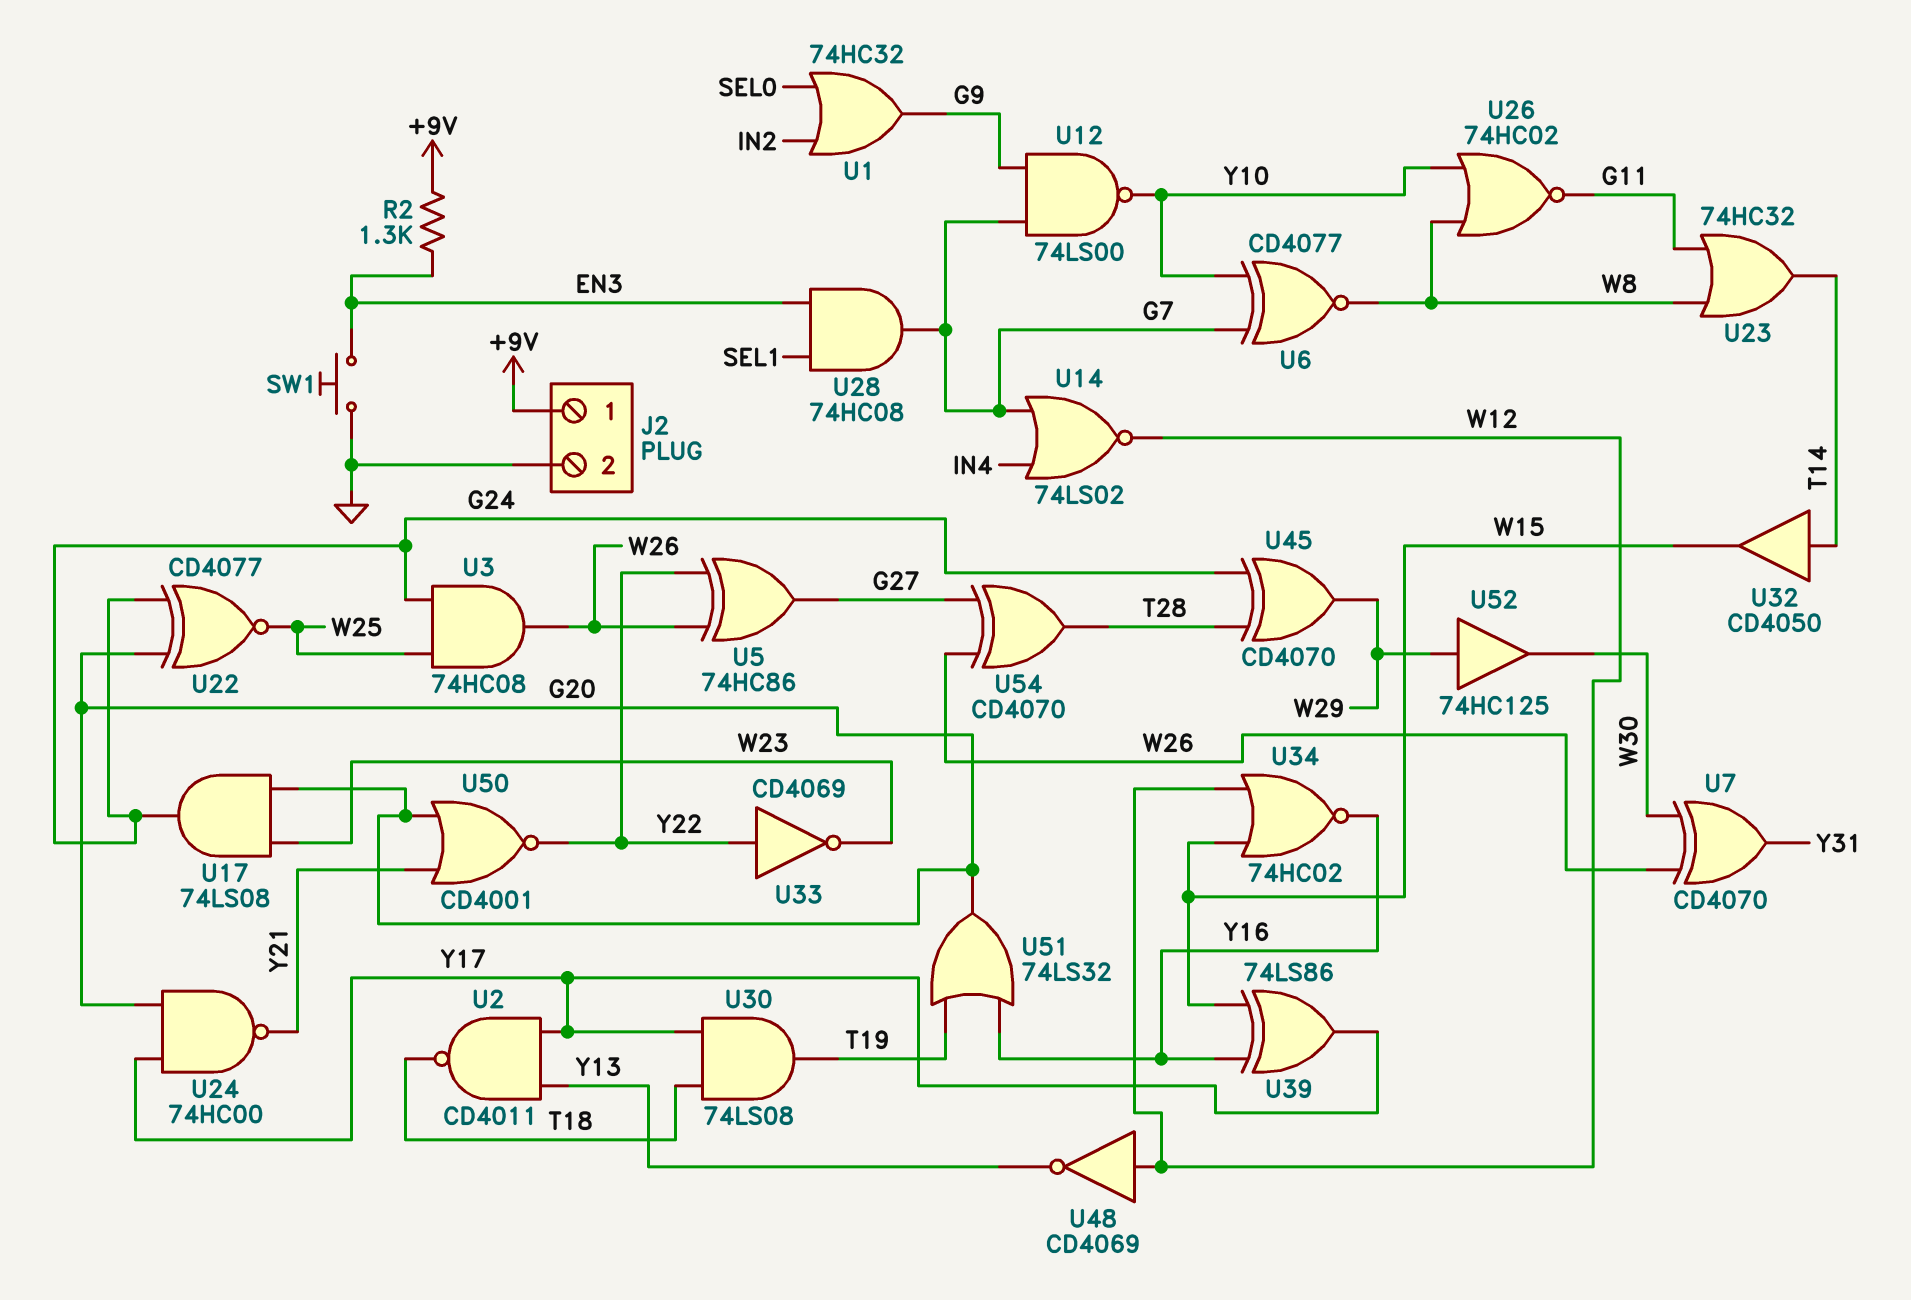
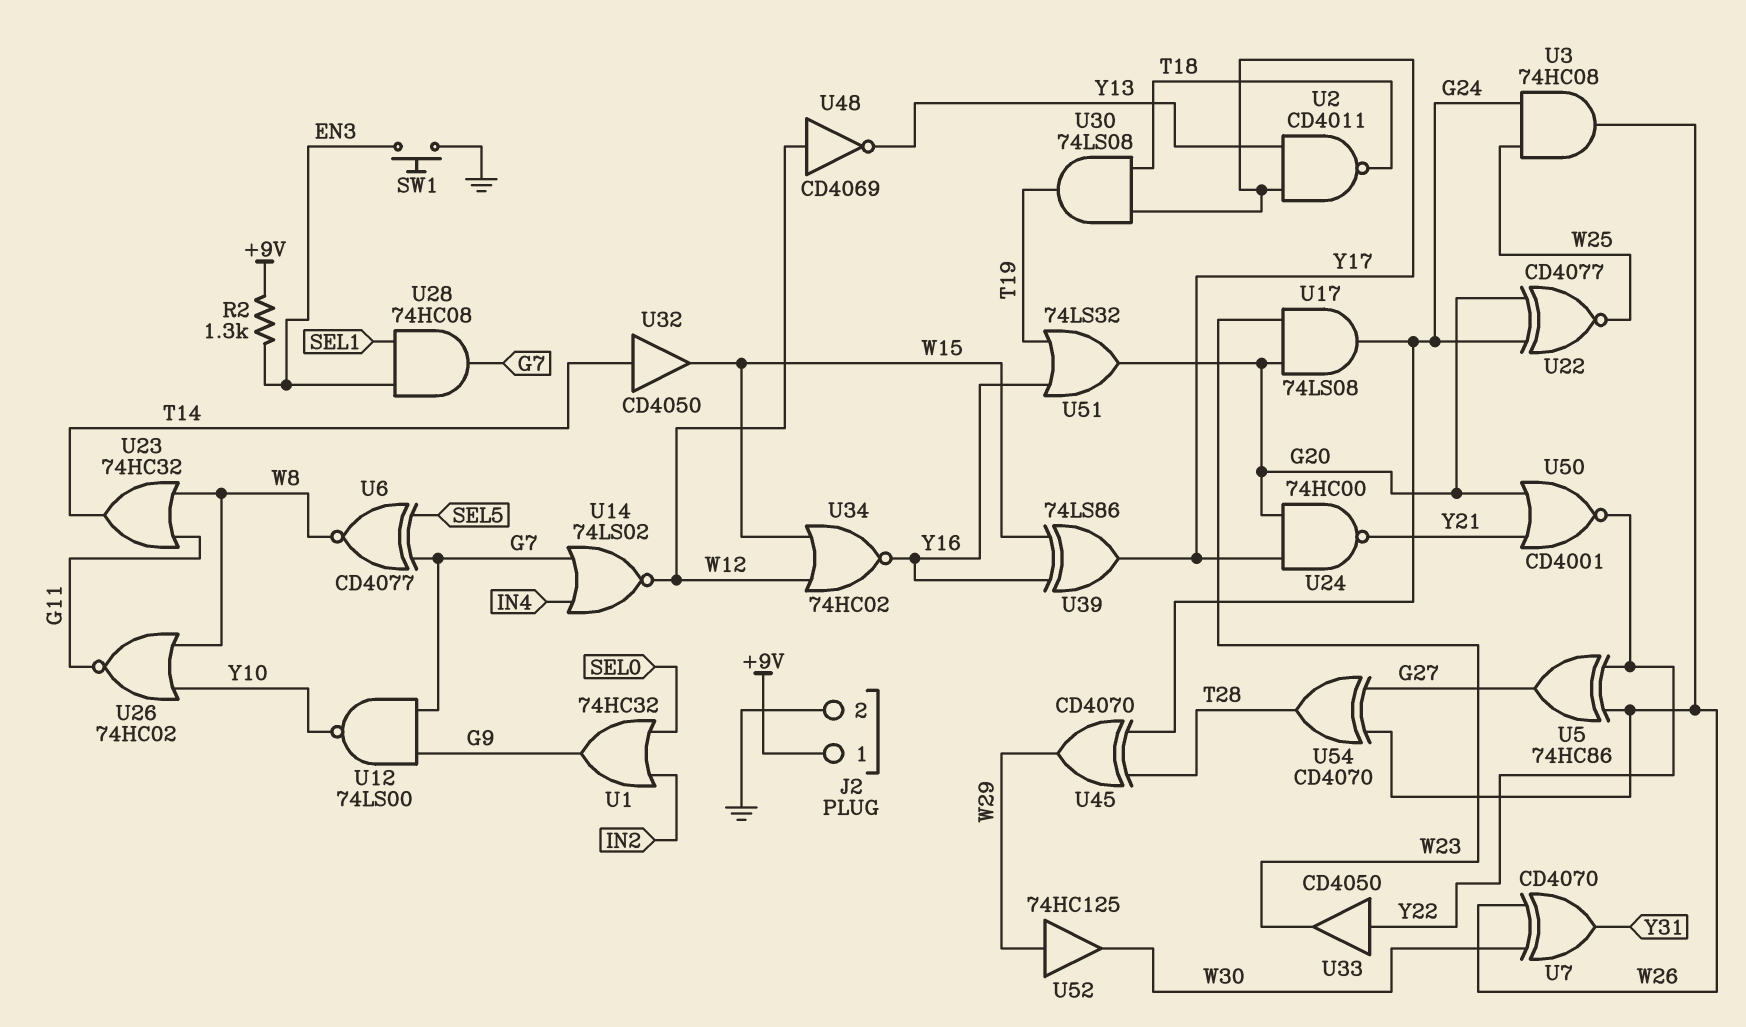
U6: XNOR CD4077 (in G7, in Y10, out W8) -> XNOR CD4077 (in G7, in SEL5, out W8)
U33: NOT CD4069 (in Y22, out W23) -> buffer CD4050 (in Y22, out W23)

